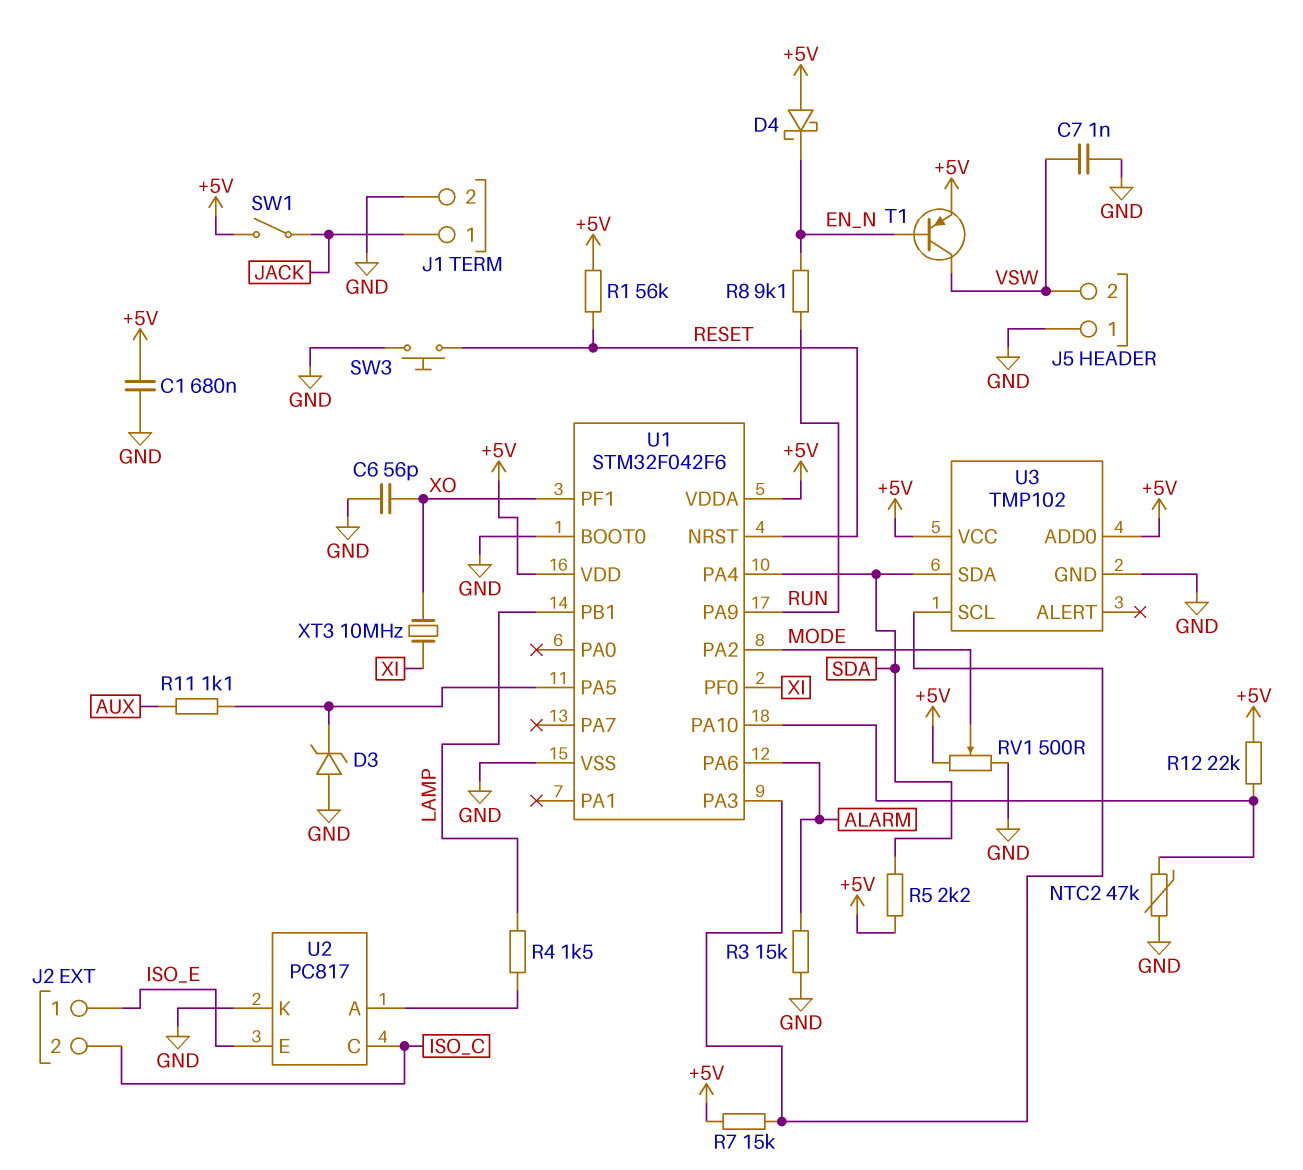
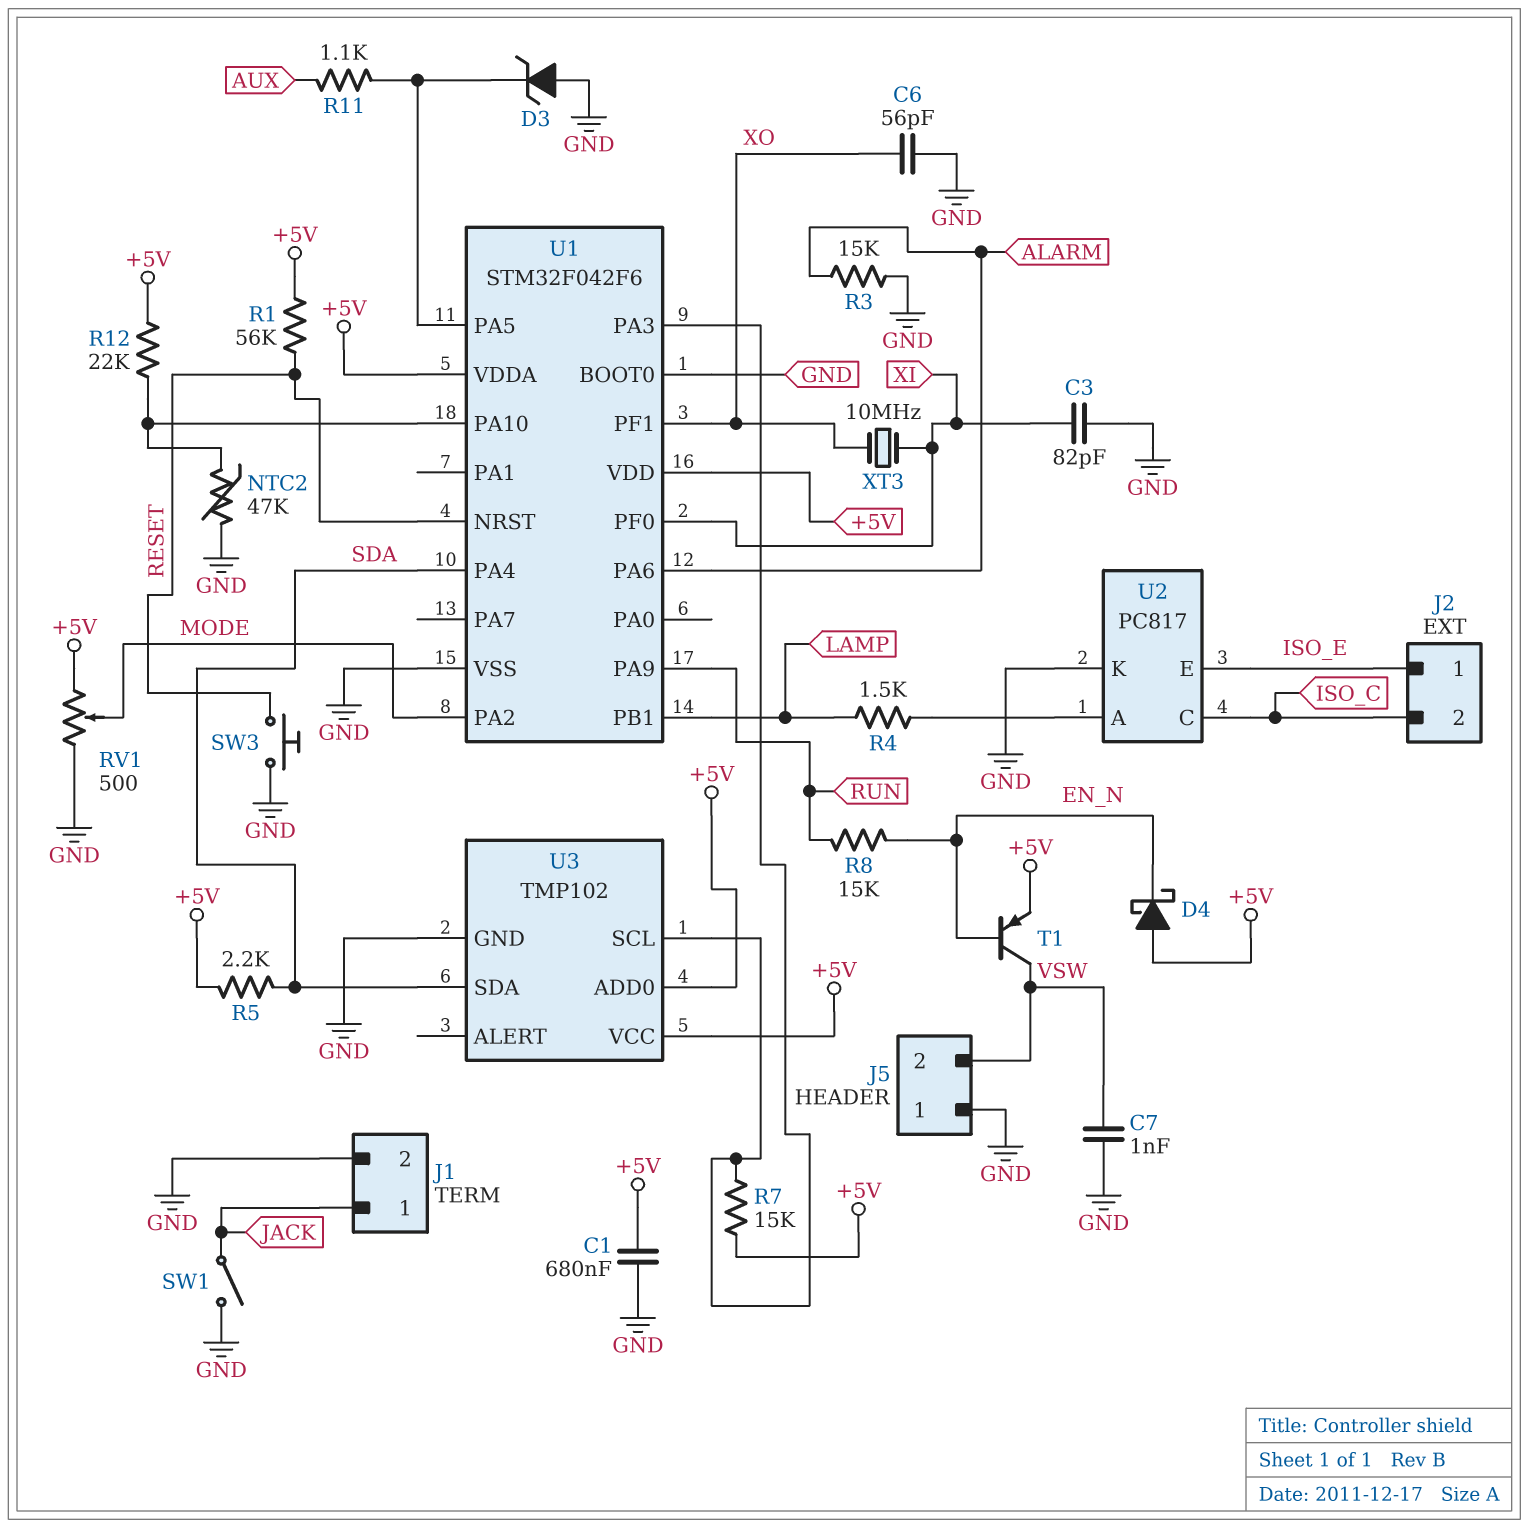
C3: none -> 82pF (GND, XI)
R8: 9.1k (EN_N, RUN) -> 15k (EN_N, RUN)
SW1: switch (+5V, JACK) -> switch (GND, JACK)

